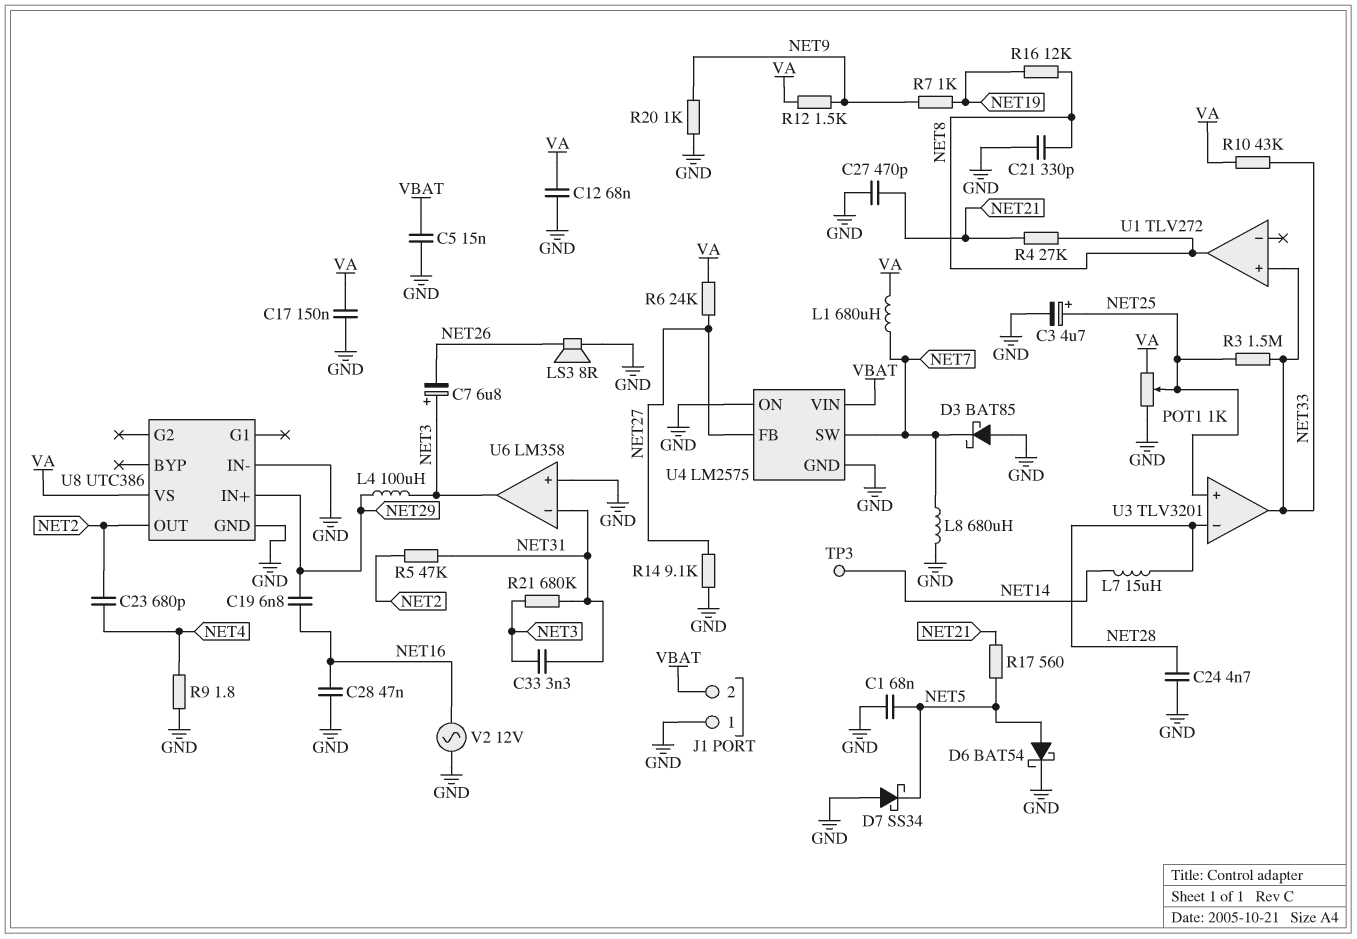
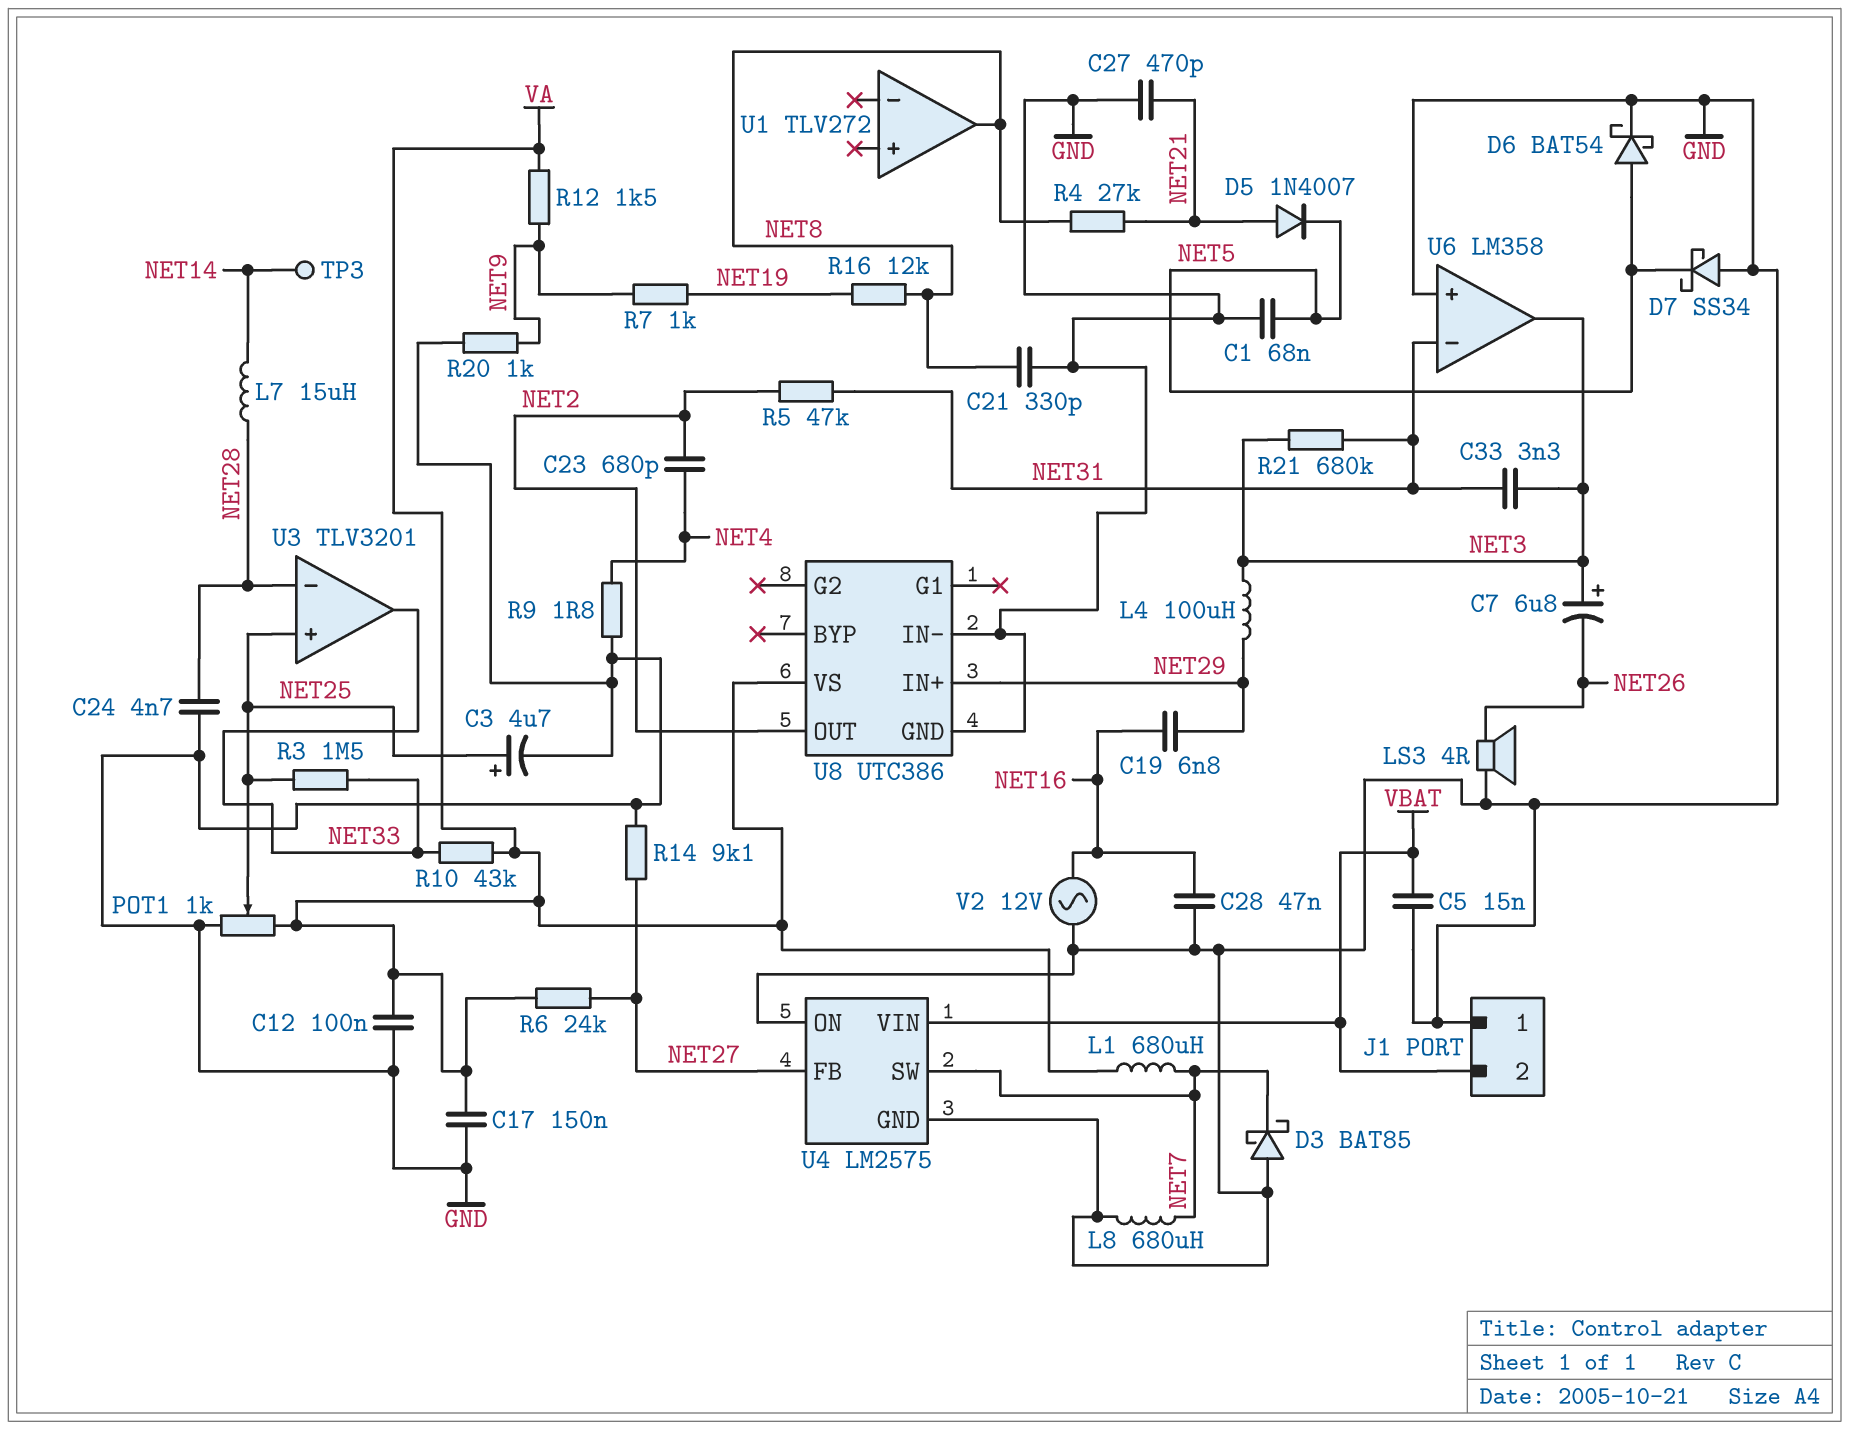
C12: 68nF (GND, VA) -> 100nF (GND, VA)
D5: none -> diode 1N4007 (A NET21, K NET5)
LS3: speaker 8R (GND, NET26) -> speaker 4R (GND, NET26)
R17: 560 (NET5, NET21) -> none
U1 pin in+: NET33 -> none

